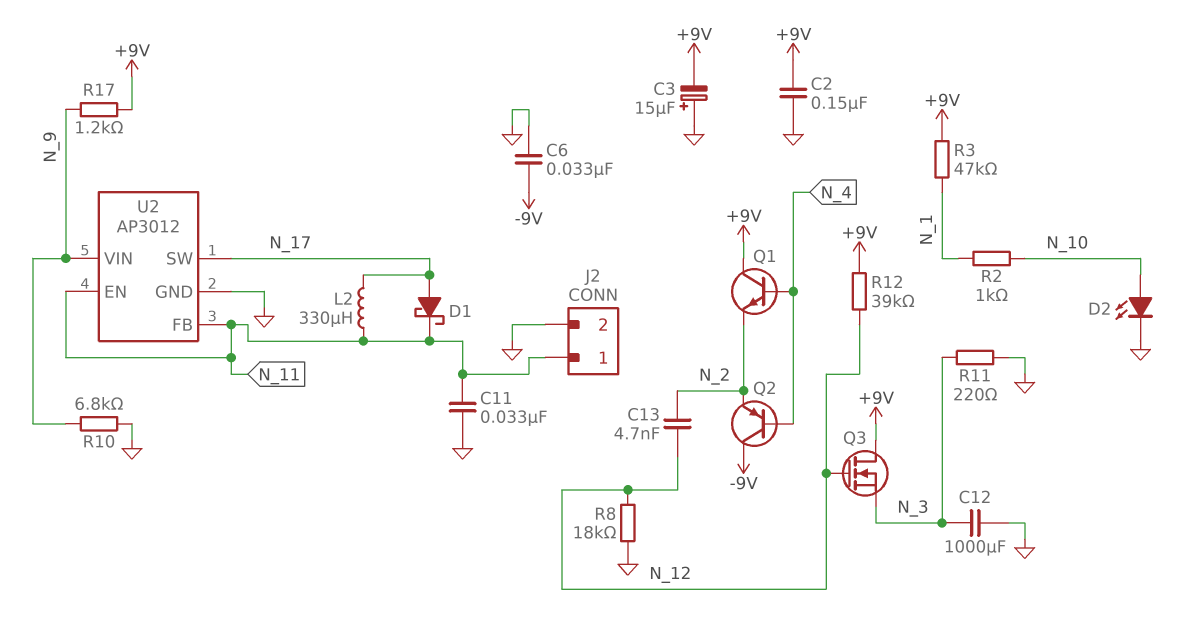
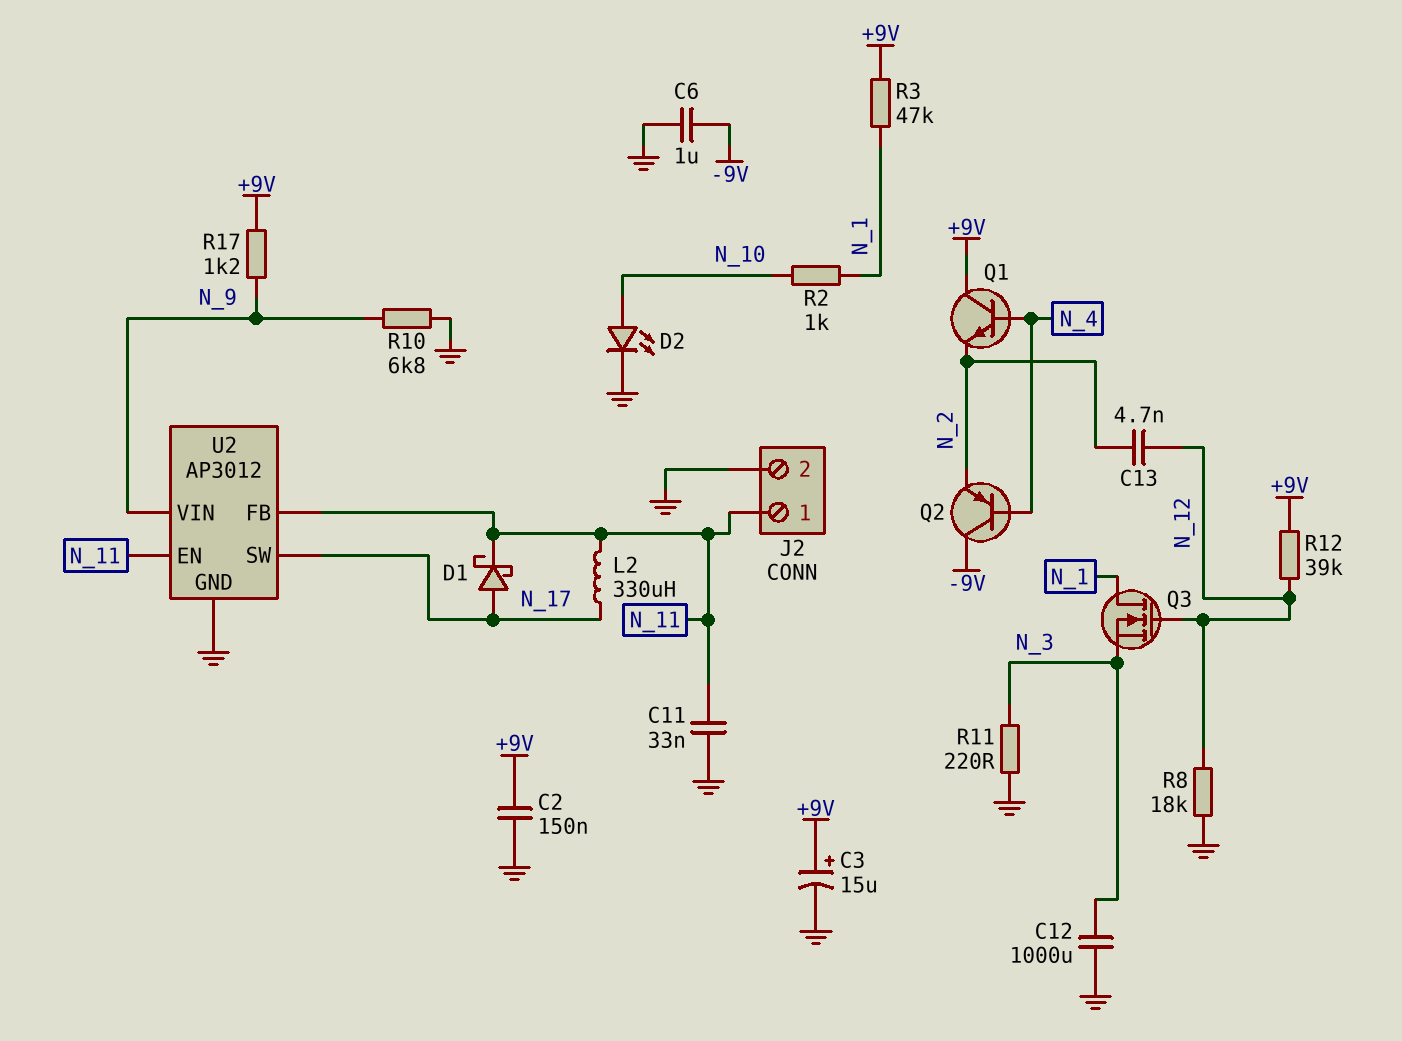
C3: 15uF (plus GND, minus +9V) -> 15uF (plus +9V, minus GND)
C6: 33nF (-9V, GND) -> 1uF (-9V, GND)
Q3: NMOS (G N_12, D +9V, S N_3) -> NMOS (G N_12, D N_1, S N_3)

